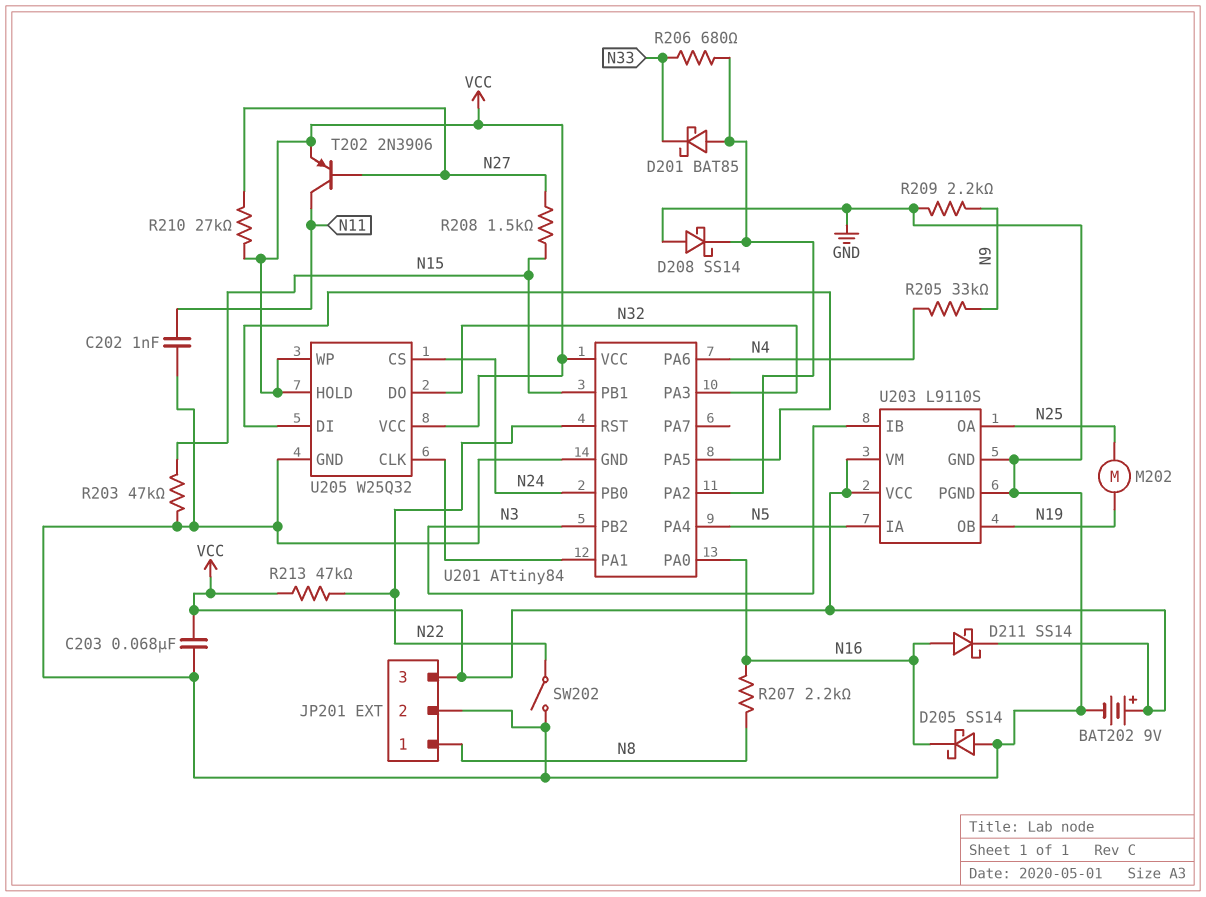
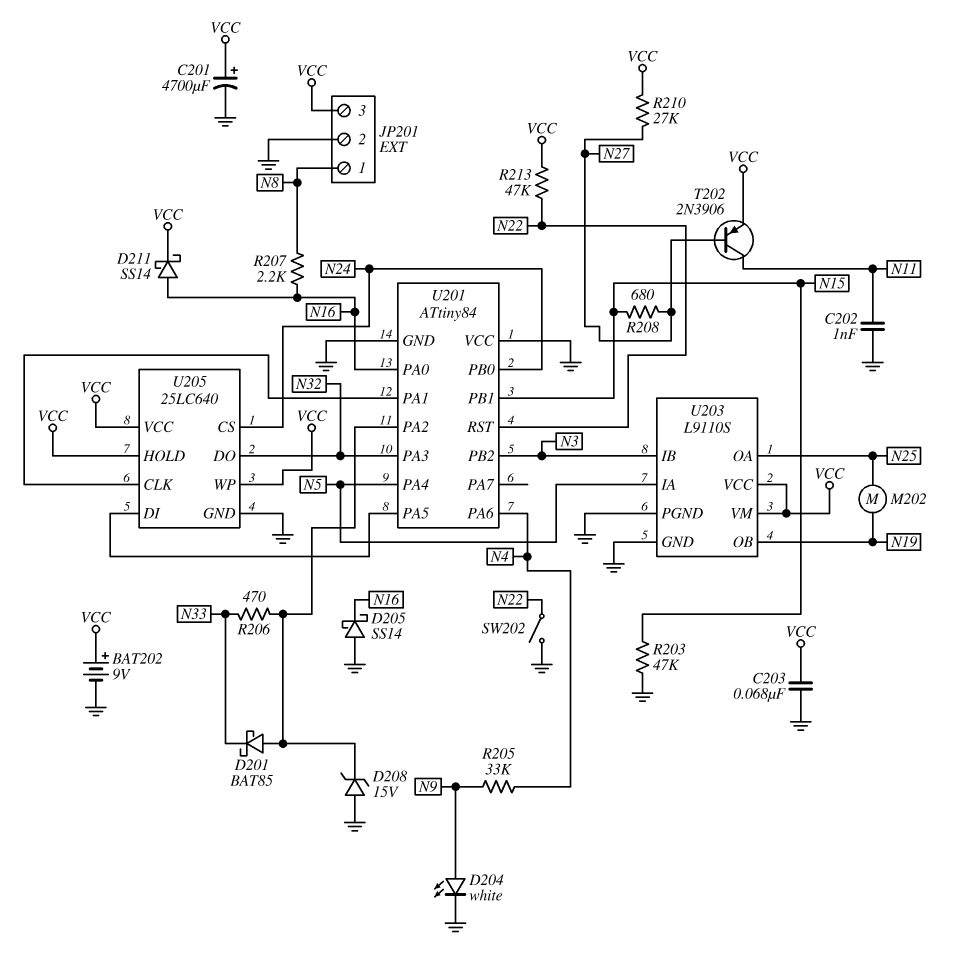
C201: none -> 4700uF (plus VCC, minus GND)
D204: none -> LED white (A N9, K GND)
D208: schottky SS14 (A GND, K U201/PA2) -> zener 15V (A GND, K U201/PA2)
R206: 680 (N33, U201/PA2) -> 470 (N33, U201/PA2)
R208: 1.5k (N15, N27) -> 680 (N15, N27)
R209: 2.2k (GND, N9) -> none
U201 pin VCC: VCC -> GND
U205: W25Q32 -> 25LC640

